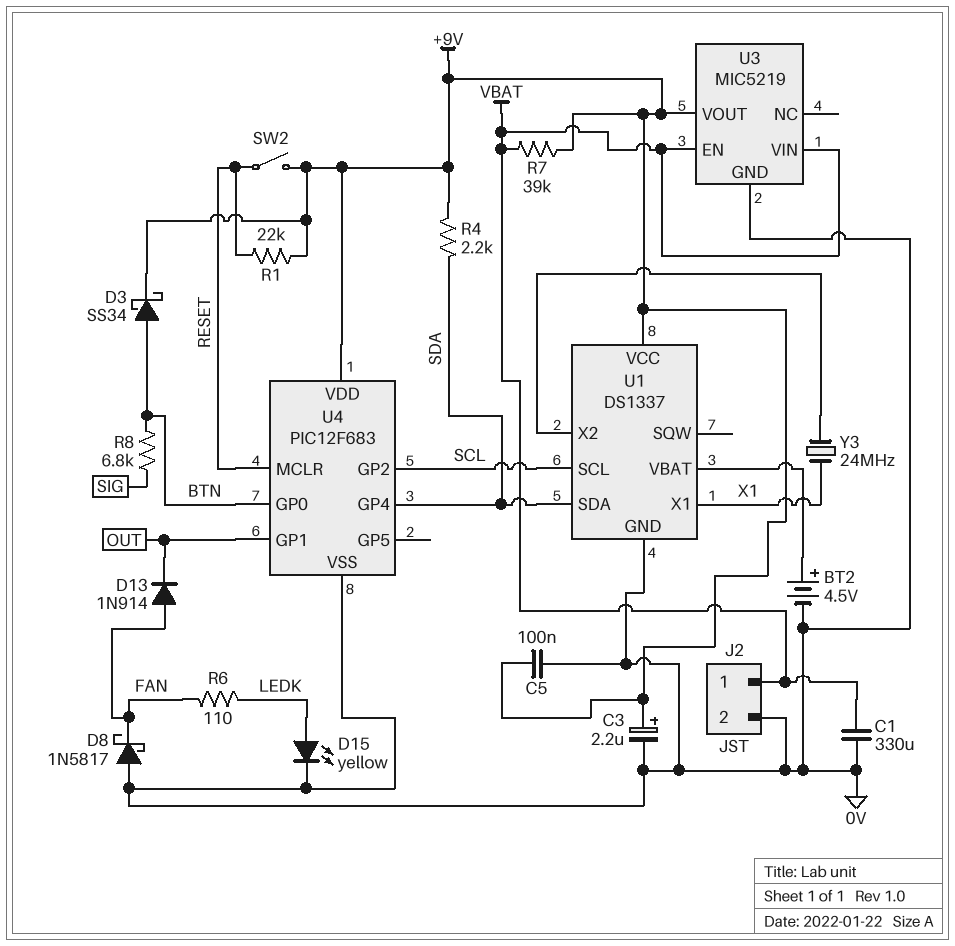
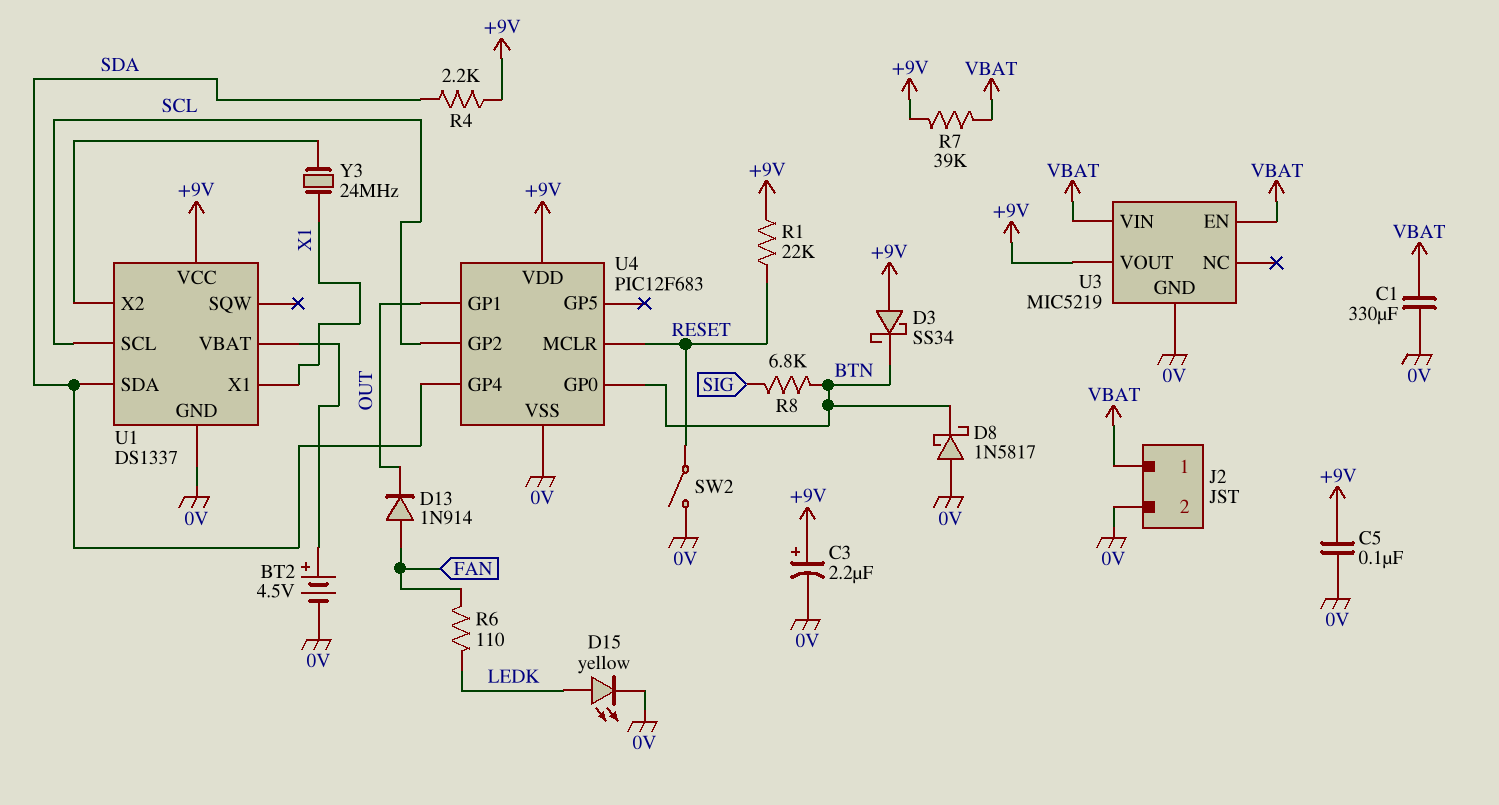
D3: schottky SS34 (A BTN, K +9V) -> schottky SS34 (A +9V, K BTN)
D8: schottky 1N5817 (A 0V, K FAN) -> schottky 1N5817 (A 0V, K BTN)
SW2: switch (+9V, RESET) -> switch (0V, RESET)

